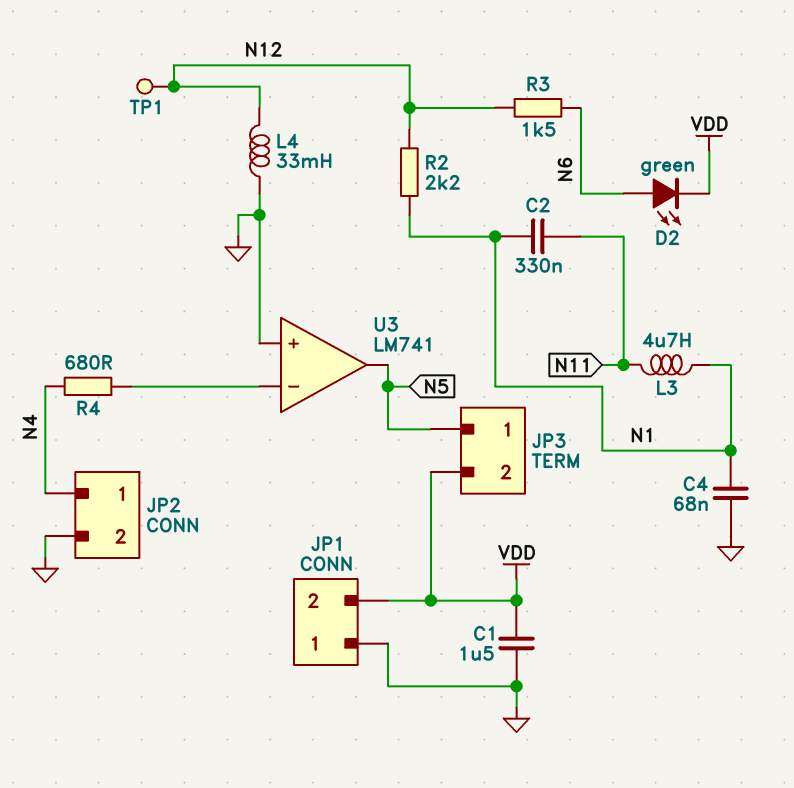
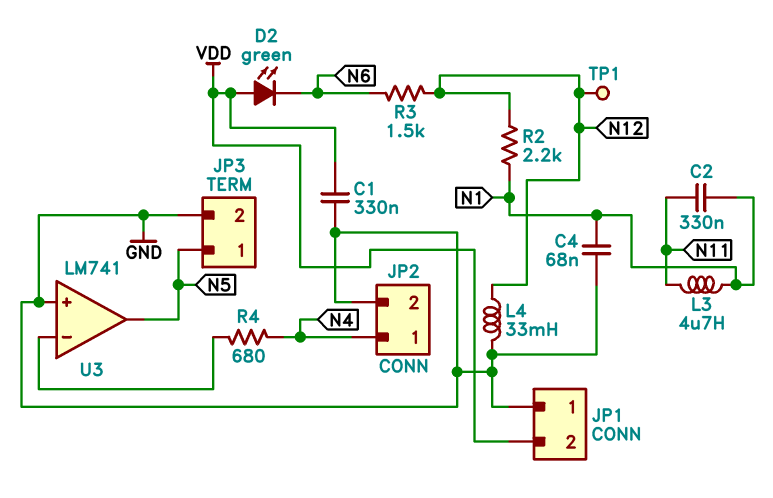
C1: 1.5uF (GND, VDD) -> 330nF (GND, VDD)
D2: LED green (A N6, K VDD) -> LED green (A VDD, K N6)
JP3 pin 2: VDD -> GND

